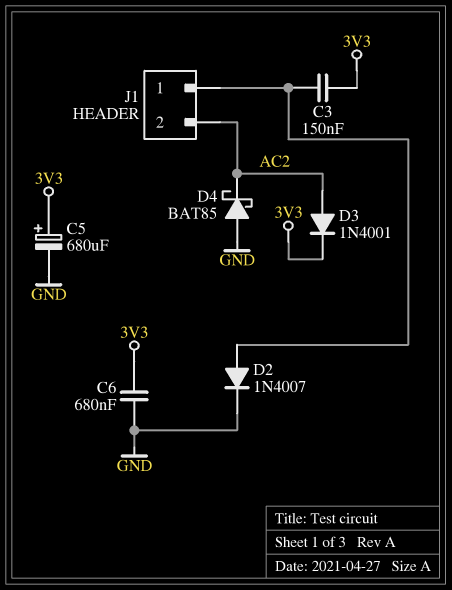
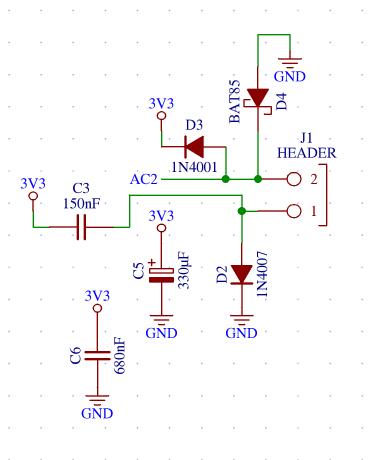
C5: 680uF (plus 3V3, minus GND) -> 330uF (plus 3V3, minus GND)

